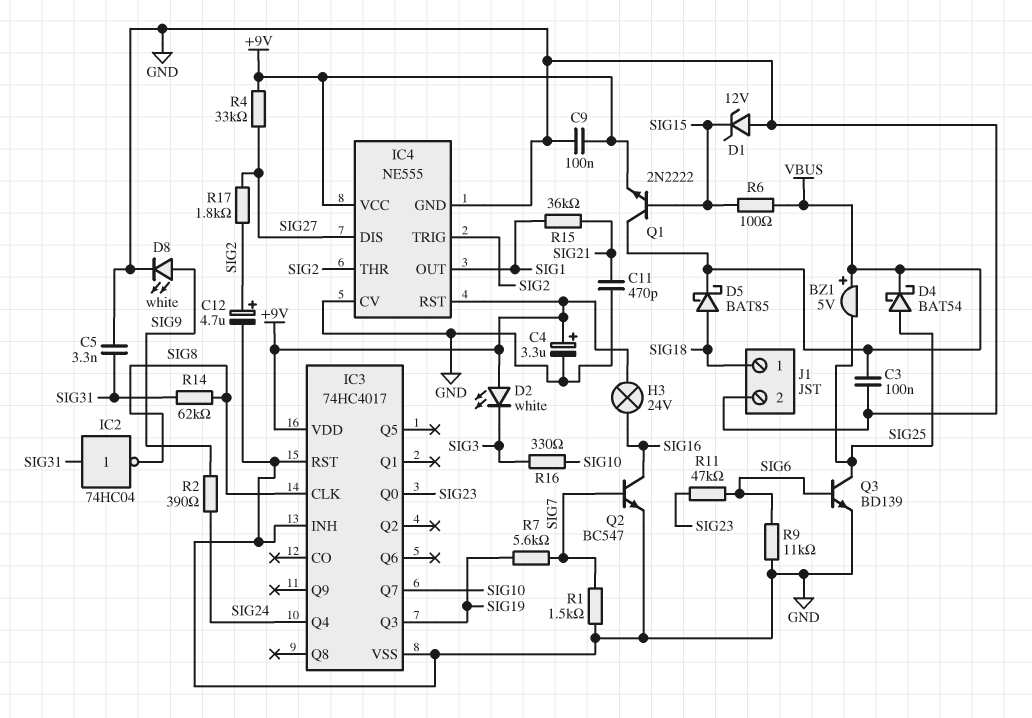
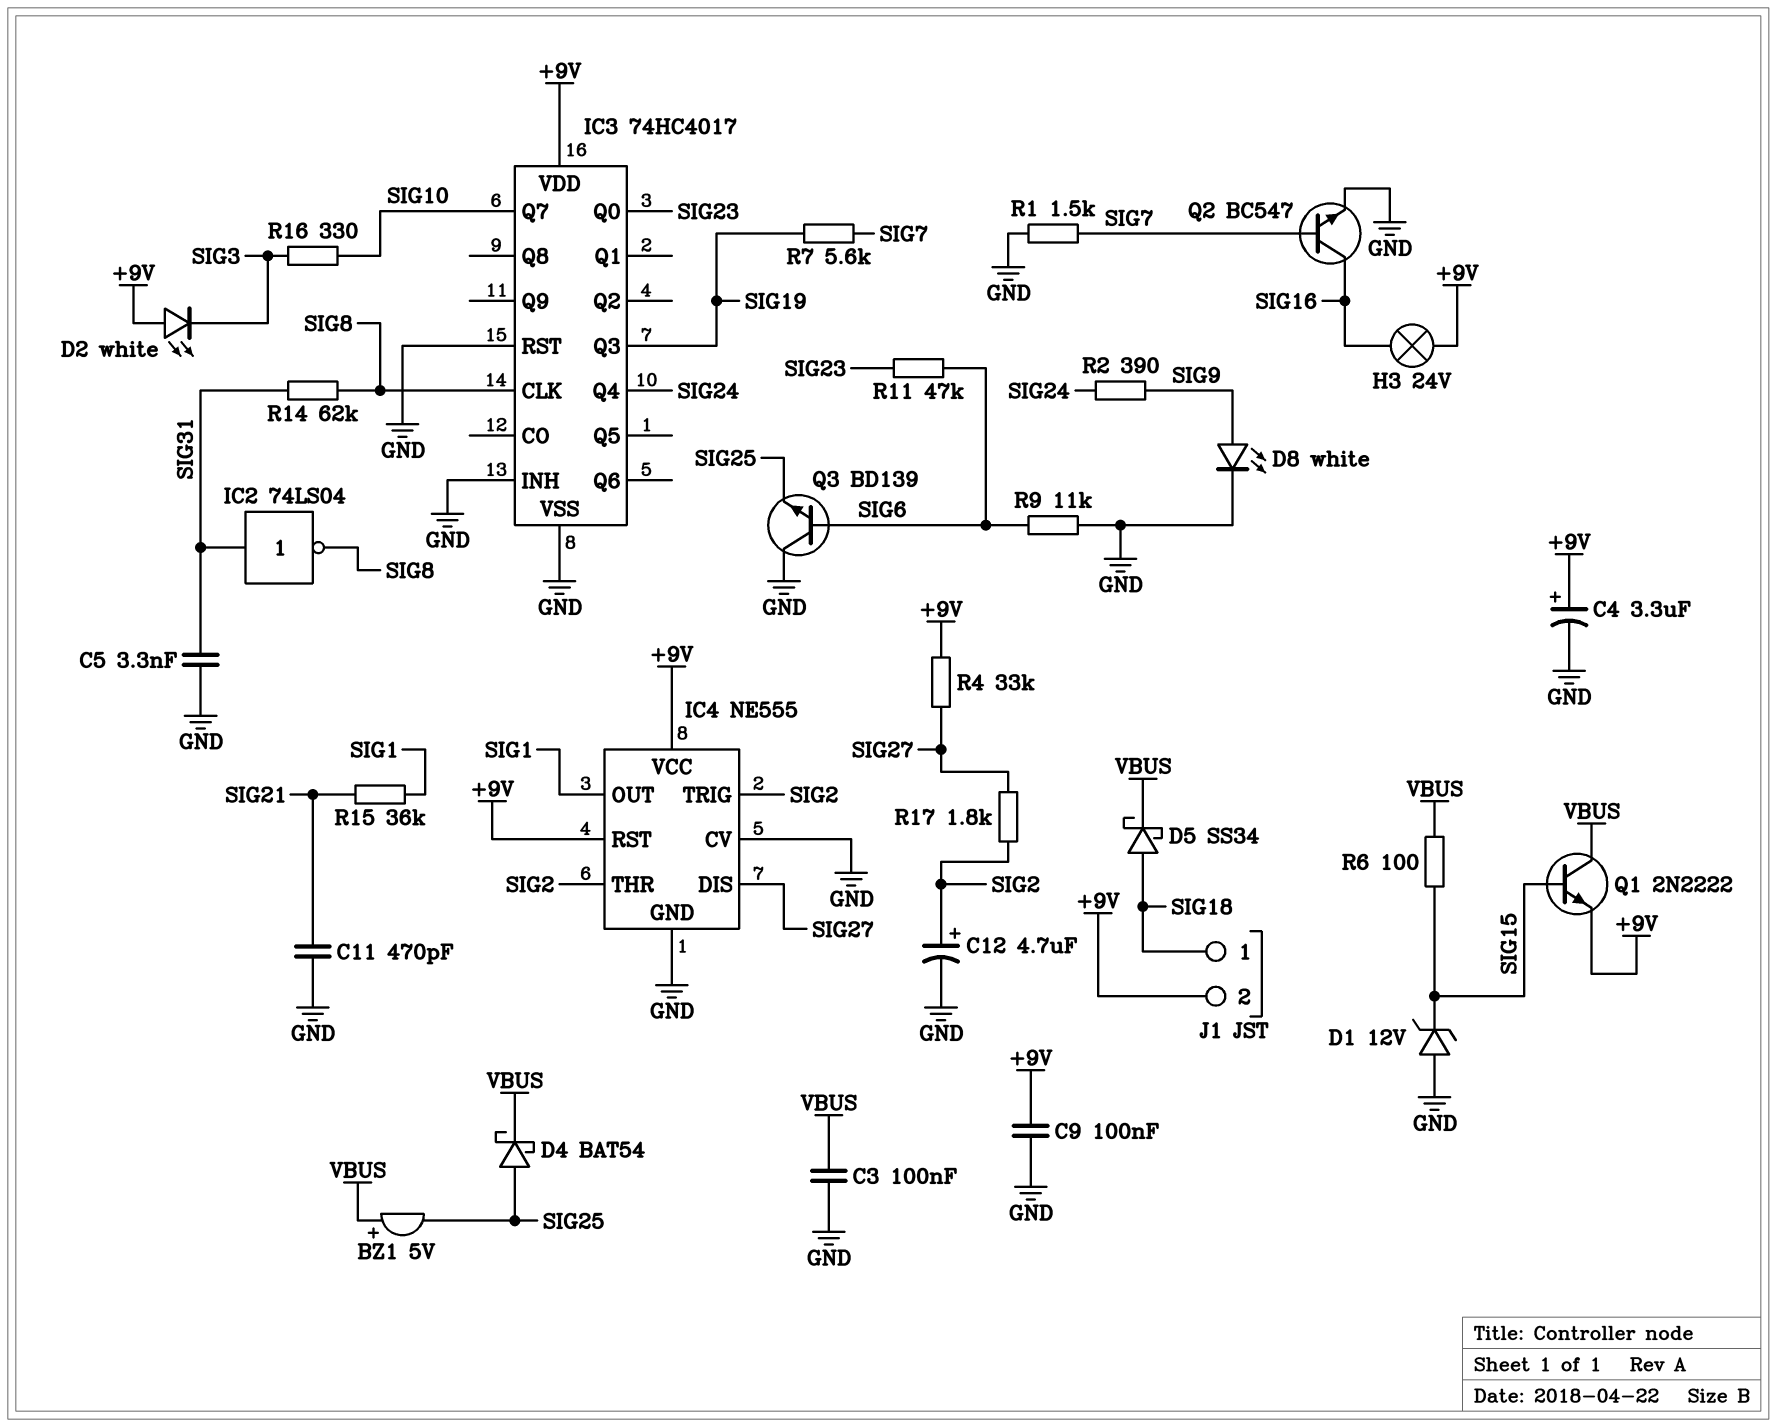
D5: schottky BAT85 (A SIG18, K VBUS) -> schottky SS34 (A SIG18, K VBUS)
IC2: NOT 74HC04 (in SIG31, out SIG8) -> NOT 74LS04 (in SIG31, out SIG8)
J1 pin 2: GND -> +9V
Q3: NPN BD139 (B SIG6, C SIG25, E GND) -> NPN BD139 (B SIG6, C GND, E SIG25)

